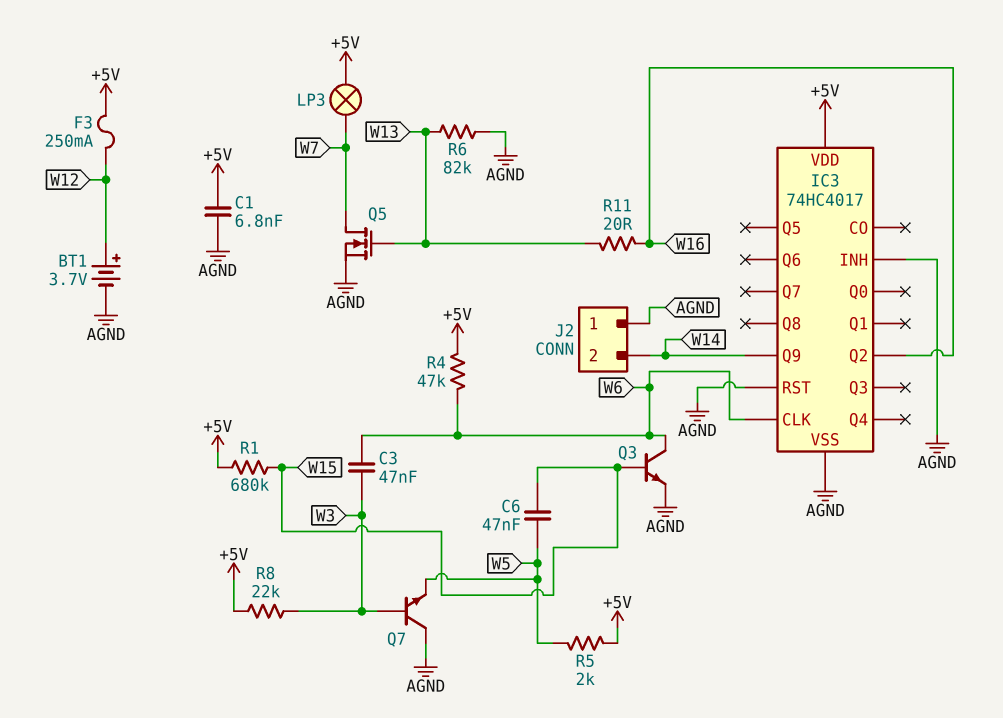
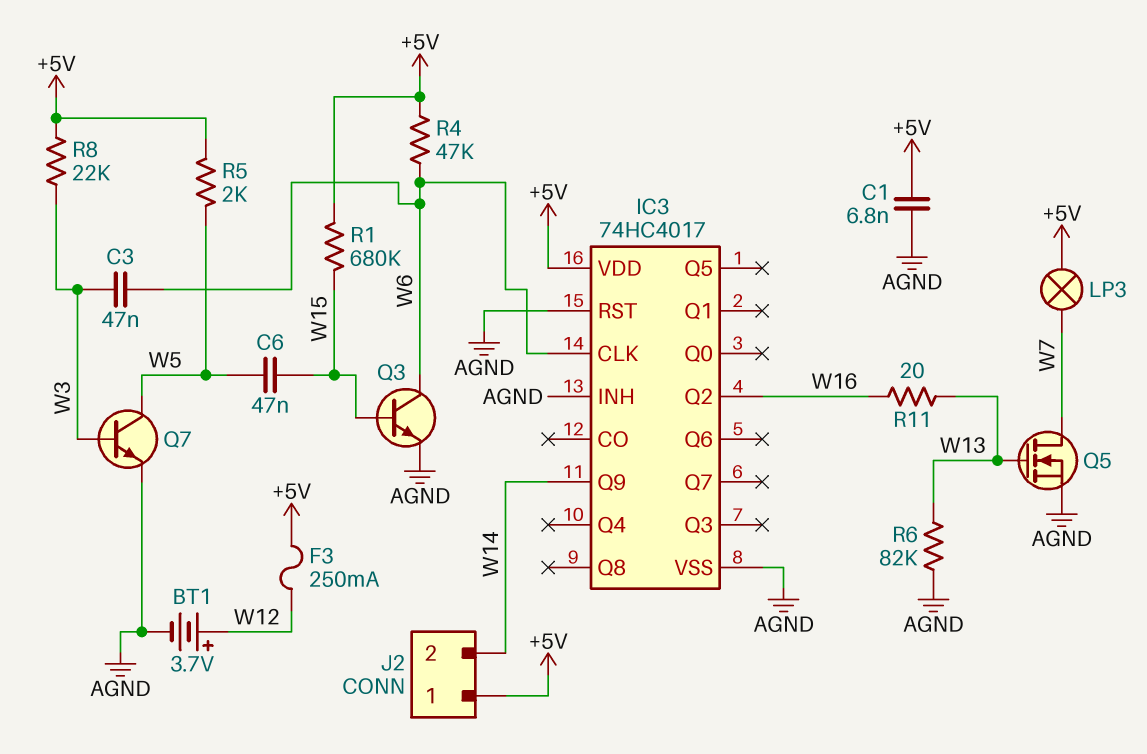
J2 pin 1: AGND -> +5V
Q7: NPN (B W3, C AGND, E W5) -> NPN (B W3, C W5, E AGND)

